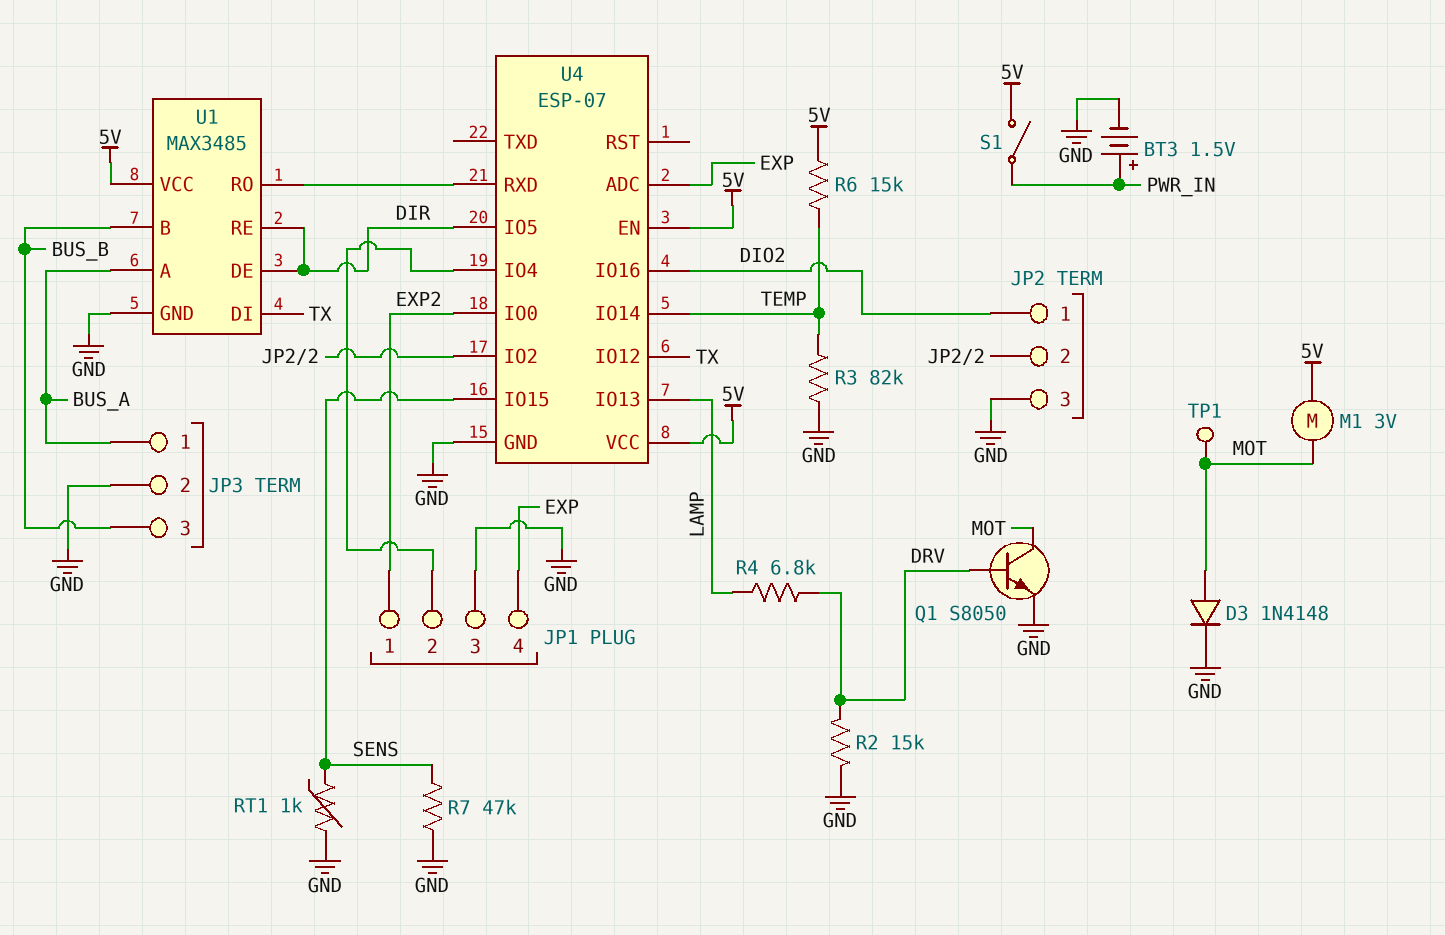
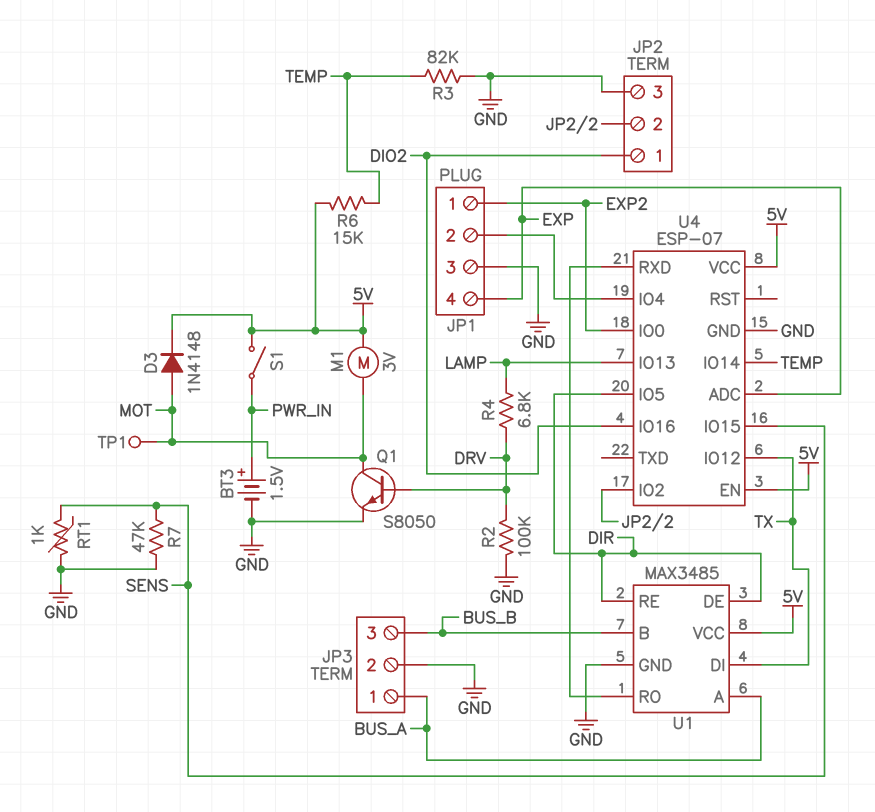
D3: diode 1N4148 (A MOT, K GND) -> diode 1N4148 (A MOT, K 5V)
R2: 15k (DRV, GND) -> 100k (DRV, GND)

